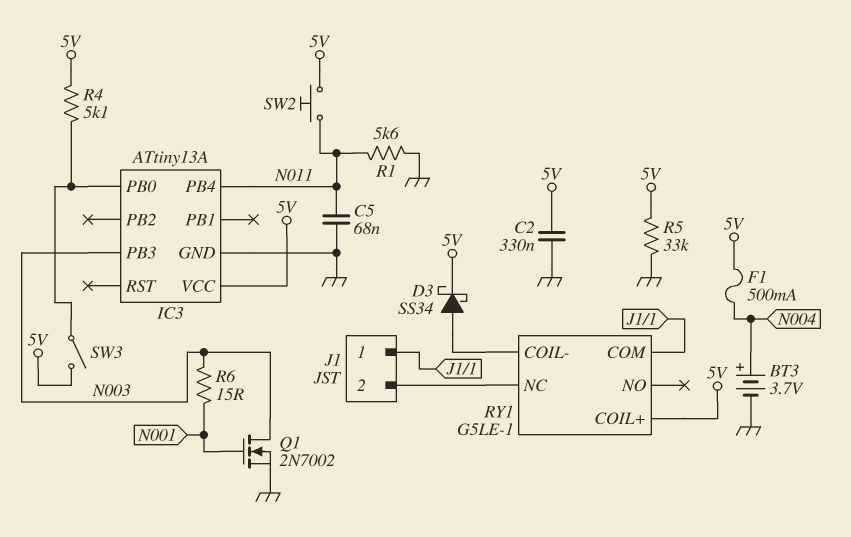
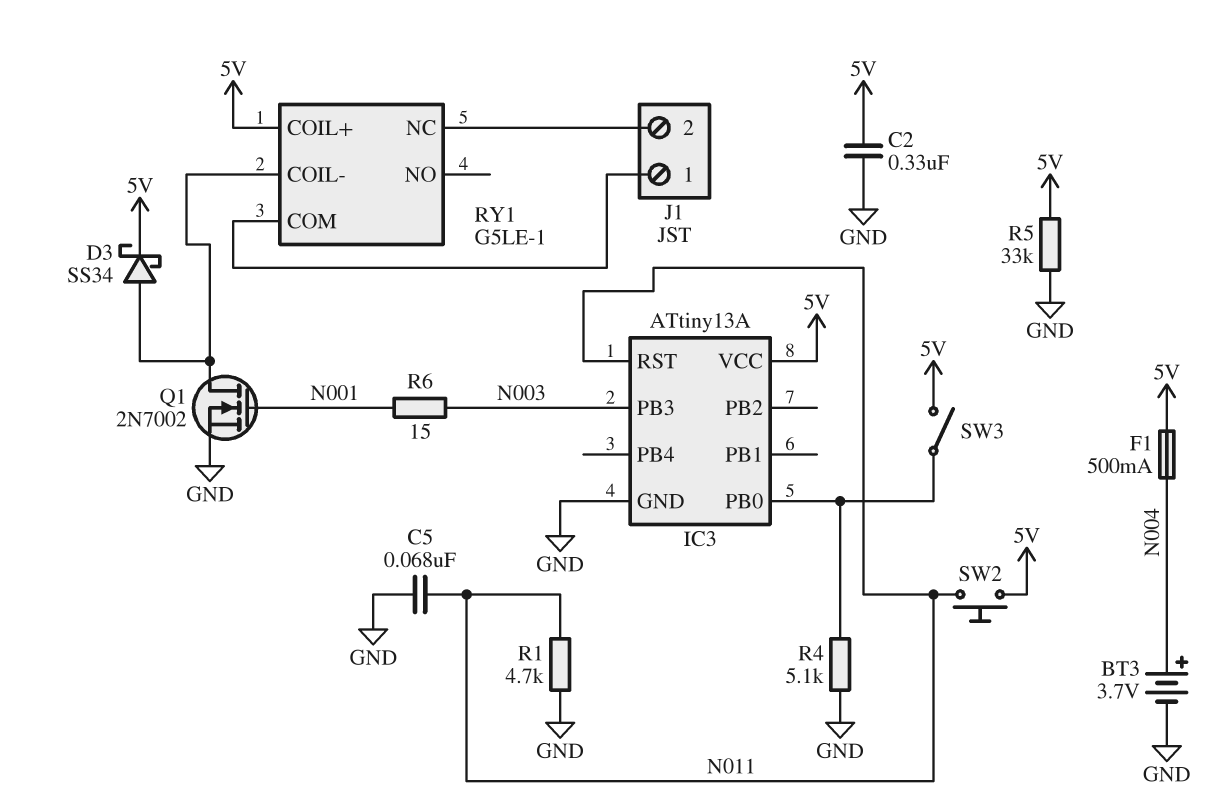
IC3 pin PB4: N011 -> none
IC3 pin RST: none -> N011
Q1: NMOS 2N7002 (G N001, D N003, S GND) -> NMOS 2N7002 (G N001, D RY1/COIL-, S GND)
R1: 5.6k (GND, N011) -> 4.7k (GND, N011)
R4: 5.1k (5V, IC3/PB0) -> 5.1k (GND, IC3/PB0)

